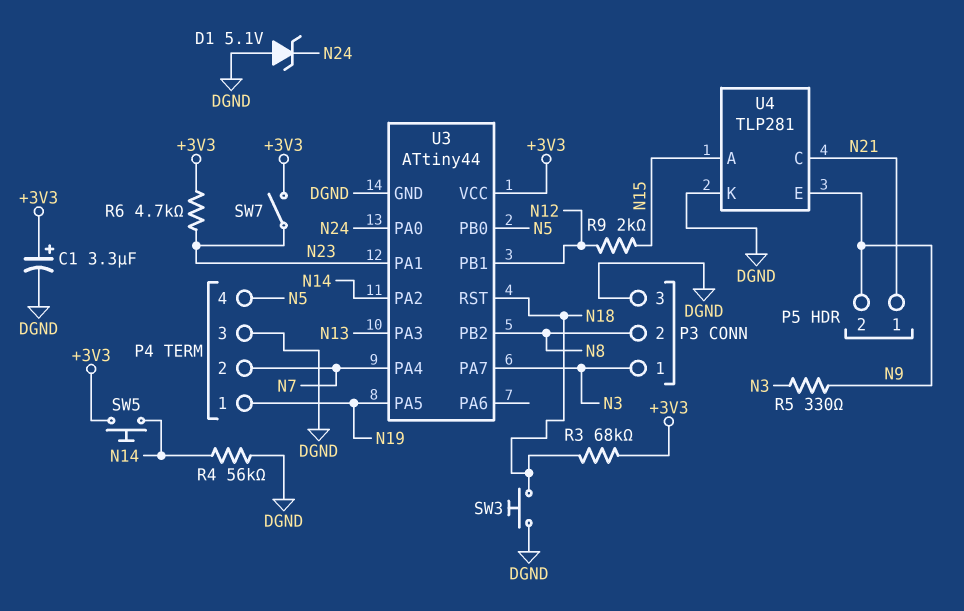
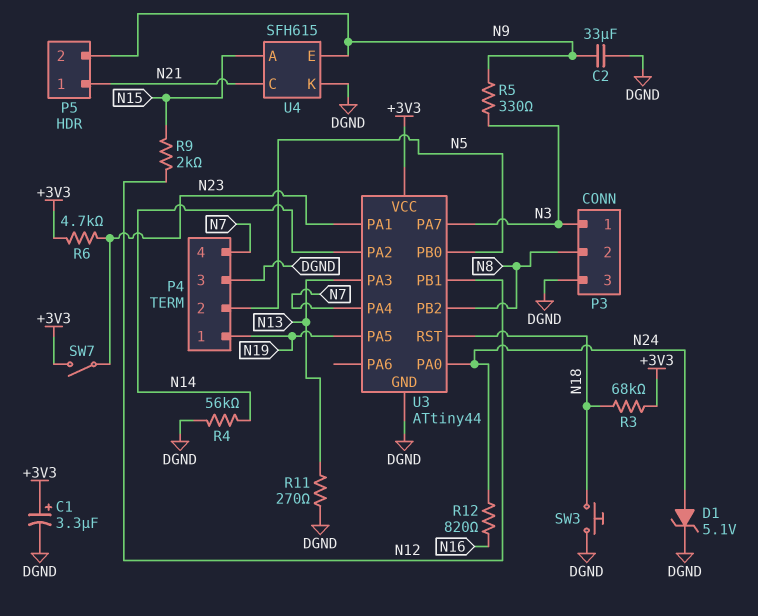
C2: none -> 33uF (DGND, N9)
D1: zener 5.1V (A DGND, K N24) -> zener 5.1V (A N24, K DGND)
P4 pin 2: N7 -> N5
P4 pin 4: N5 -> N7
R11: none -> 270 (DGND, N13)
R12: none -> 820 (N16, N24)
SW5: button (+3V3, N14) -> none
U4: TLP281 -> SFH615

